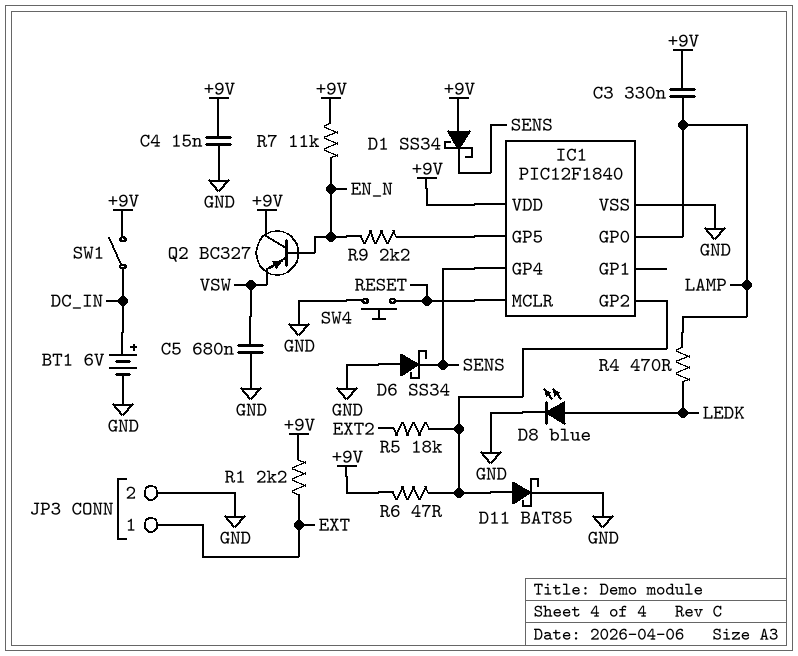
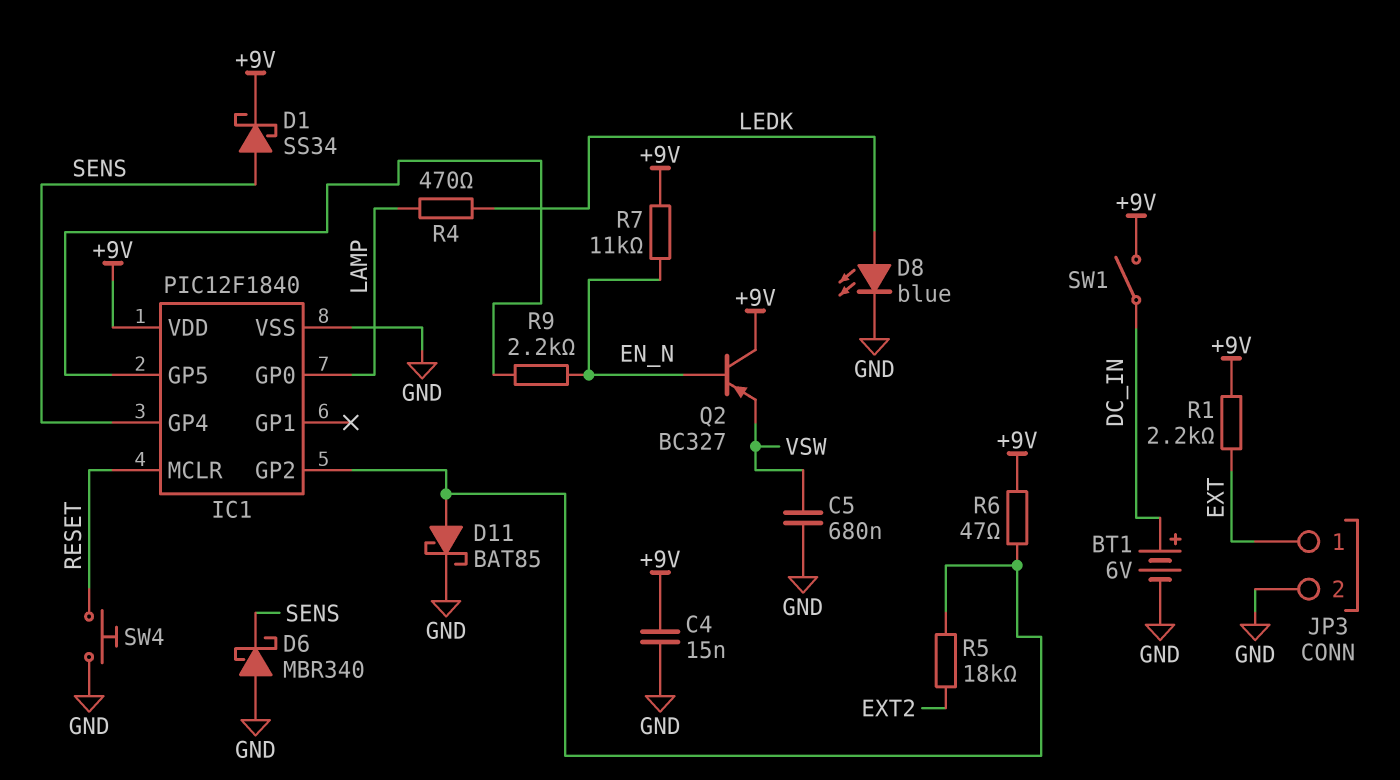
C3: 330nF (+9V, LAMP) -> none
D1: schottky SS34 (A +9V, K SENS) -> schottky SS34 (A SENS, K +9V)
D6: schottky SS34 (A GND, K SENS) -> schottky MBR340 (A GND, K SENS)

